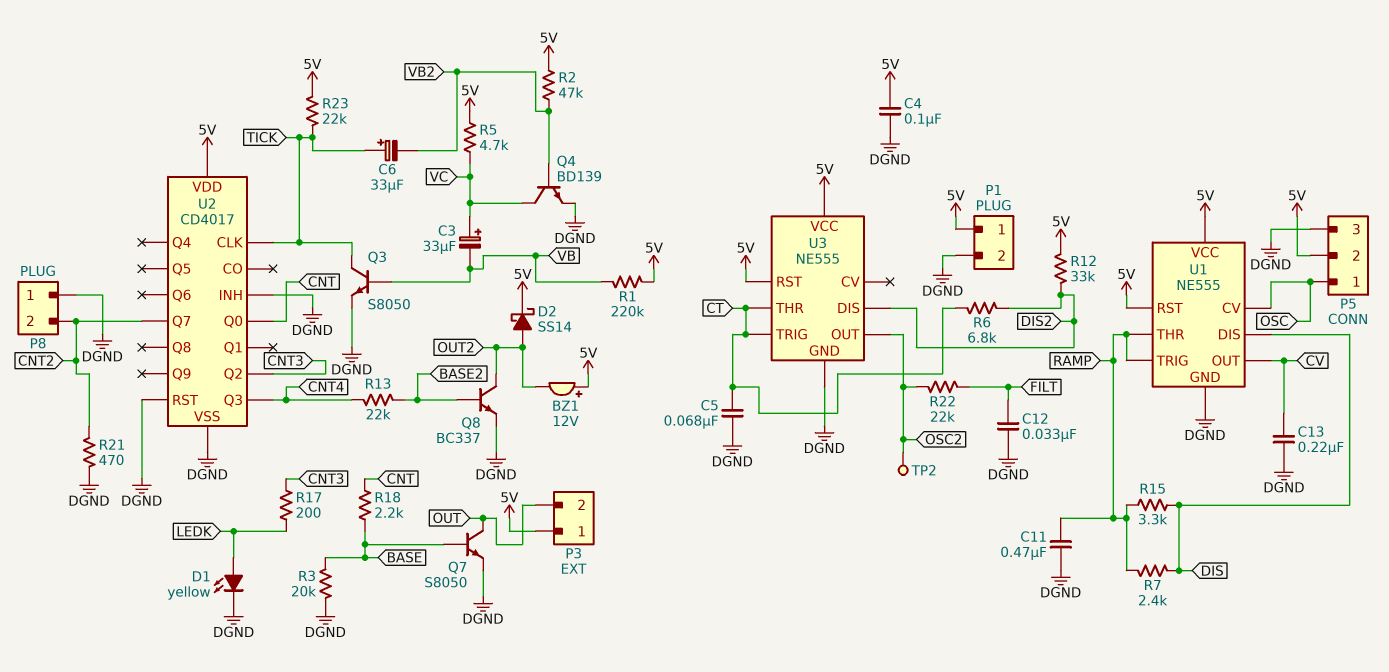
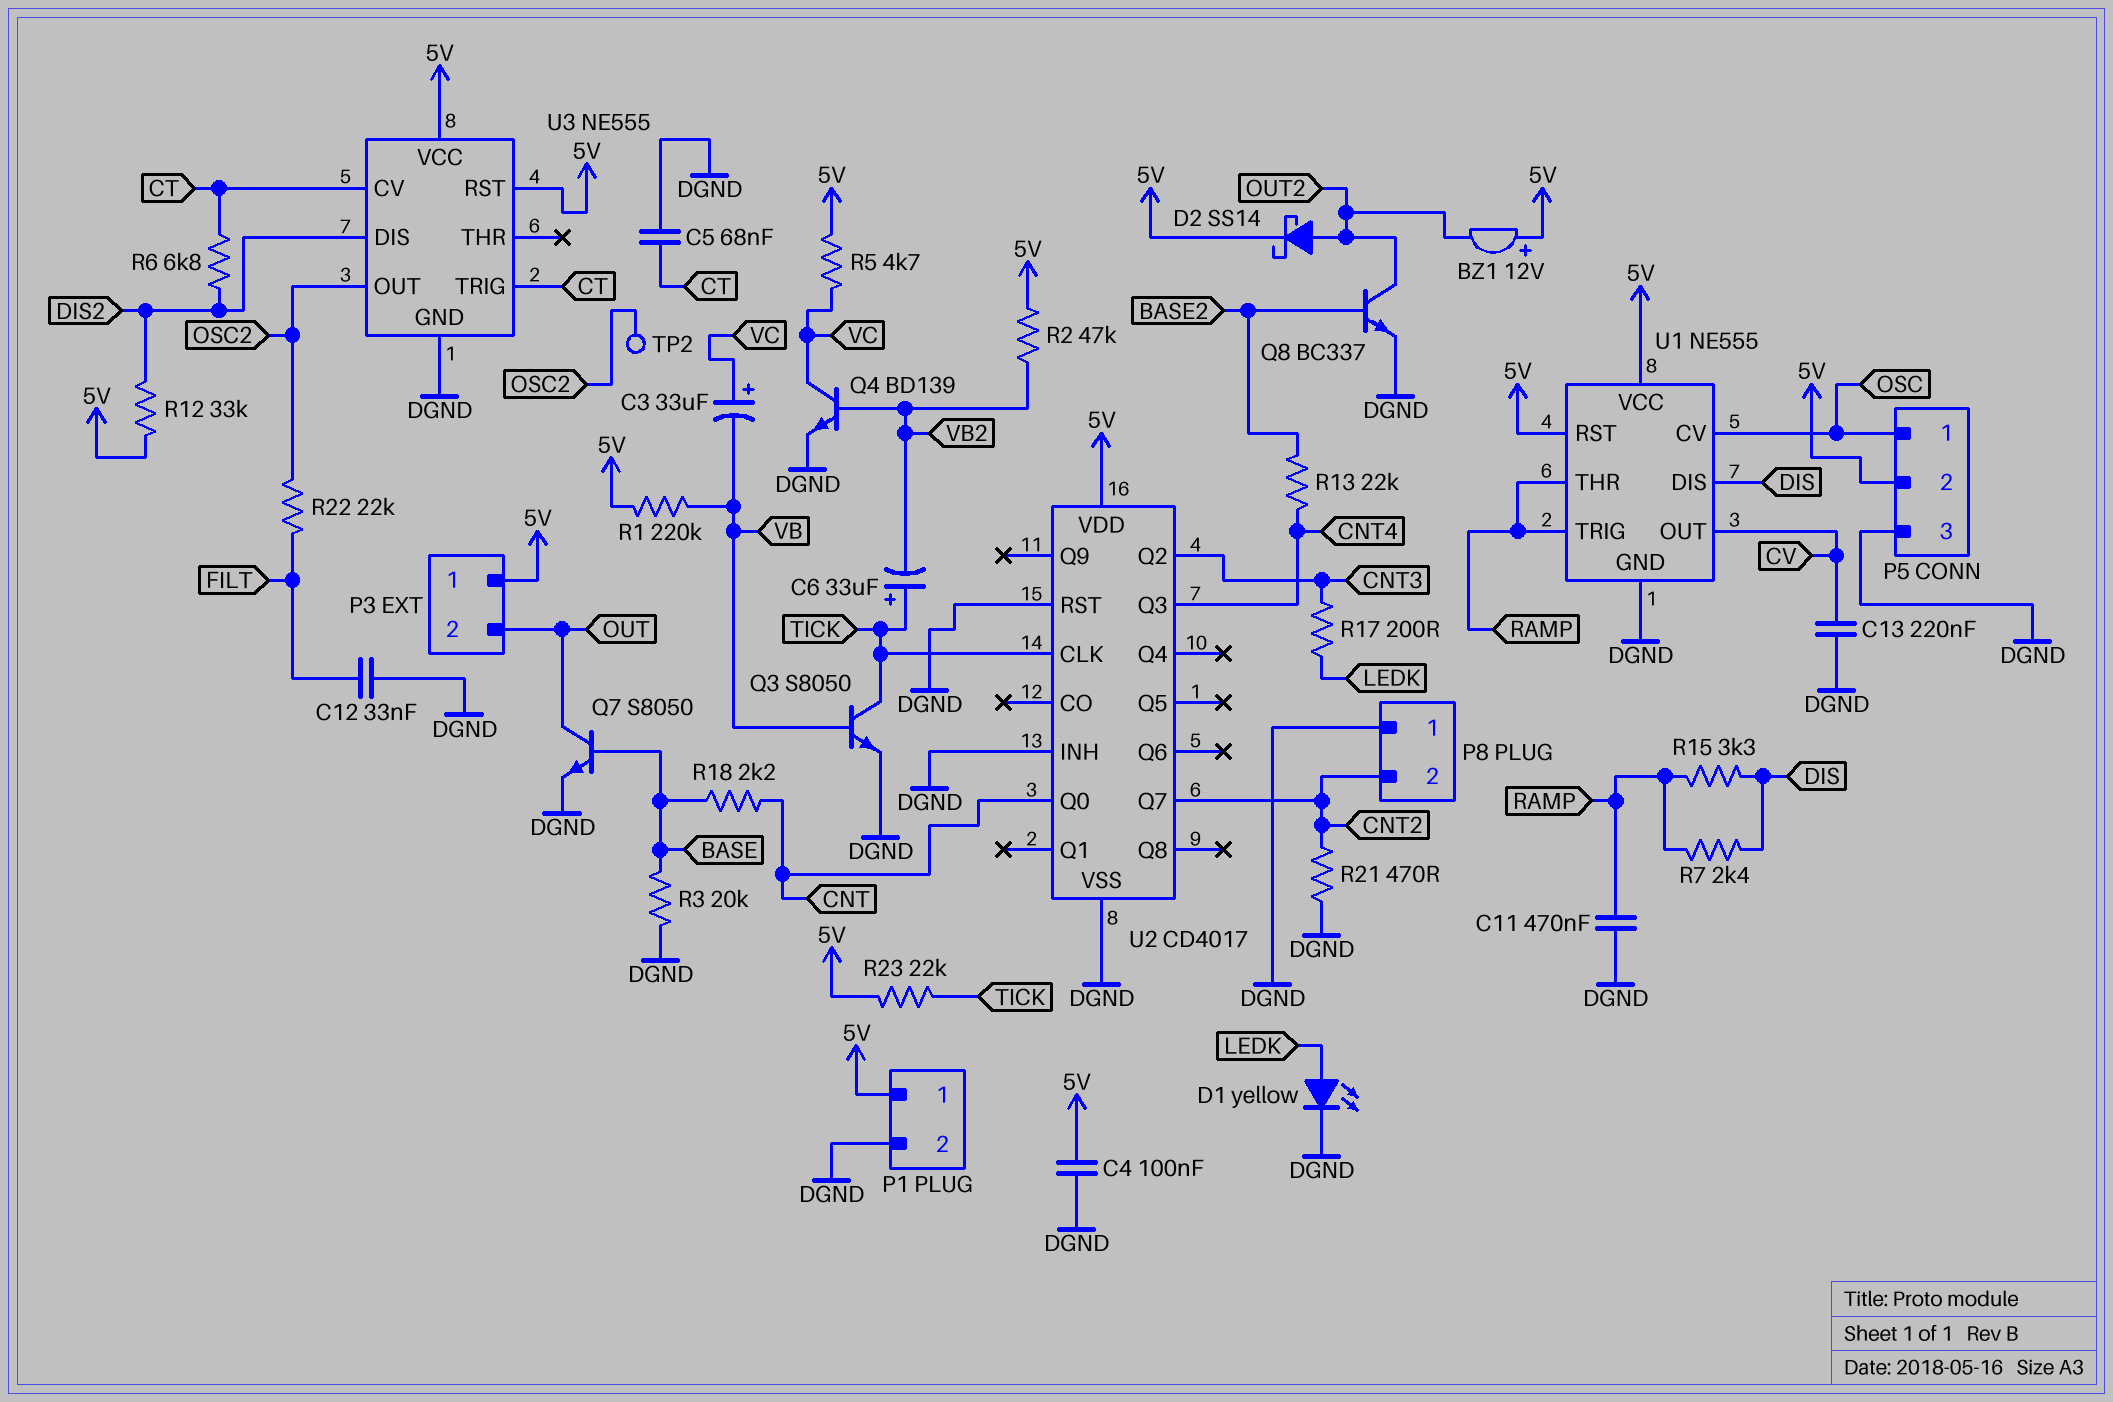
U3 pin CV: none -> CT
U3 pin THR: CT -> none

